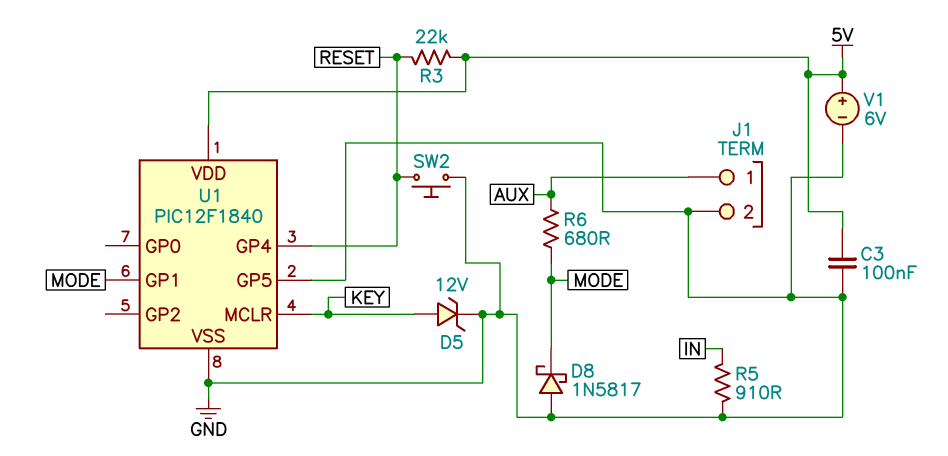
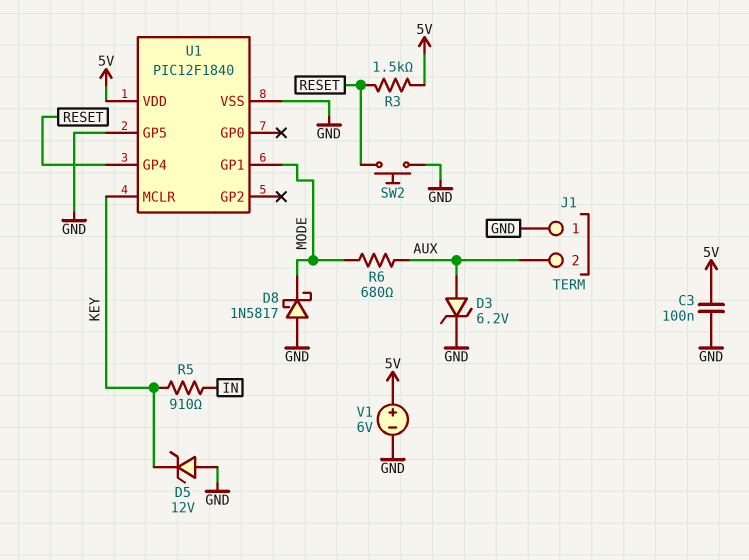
D3: none -> zener 6.2V (A AUX, K GND)
D5: zener 12V (A KEY, K GND) -> zener 12V (A GND, K KEY)
J1 pin 1: AUX -> GND
J1 pin 2: GND -> AUX
R3: 22k (5V, RESET) -> 1.5k (5V, RESET)
R5: 910 (GND, IN) -> 910 (IN, KEY)

